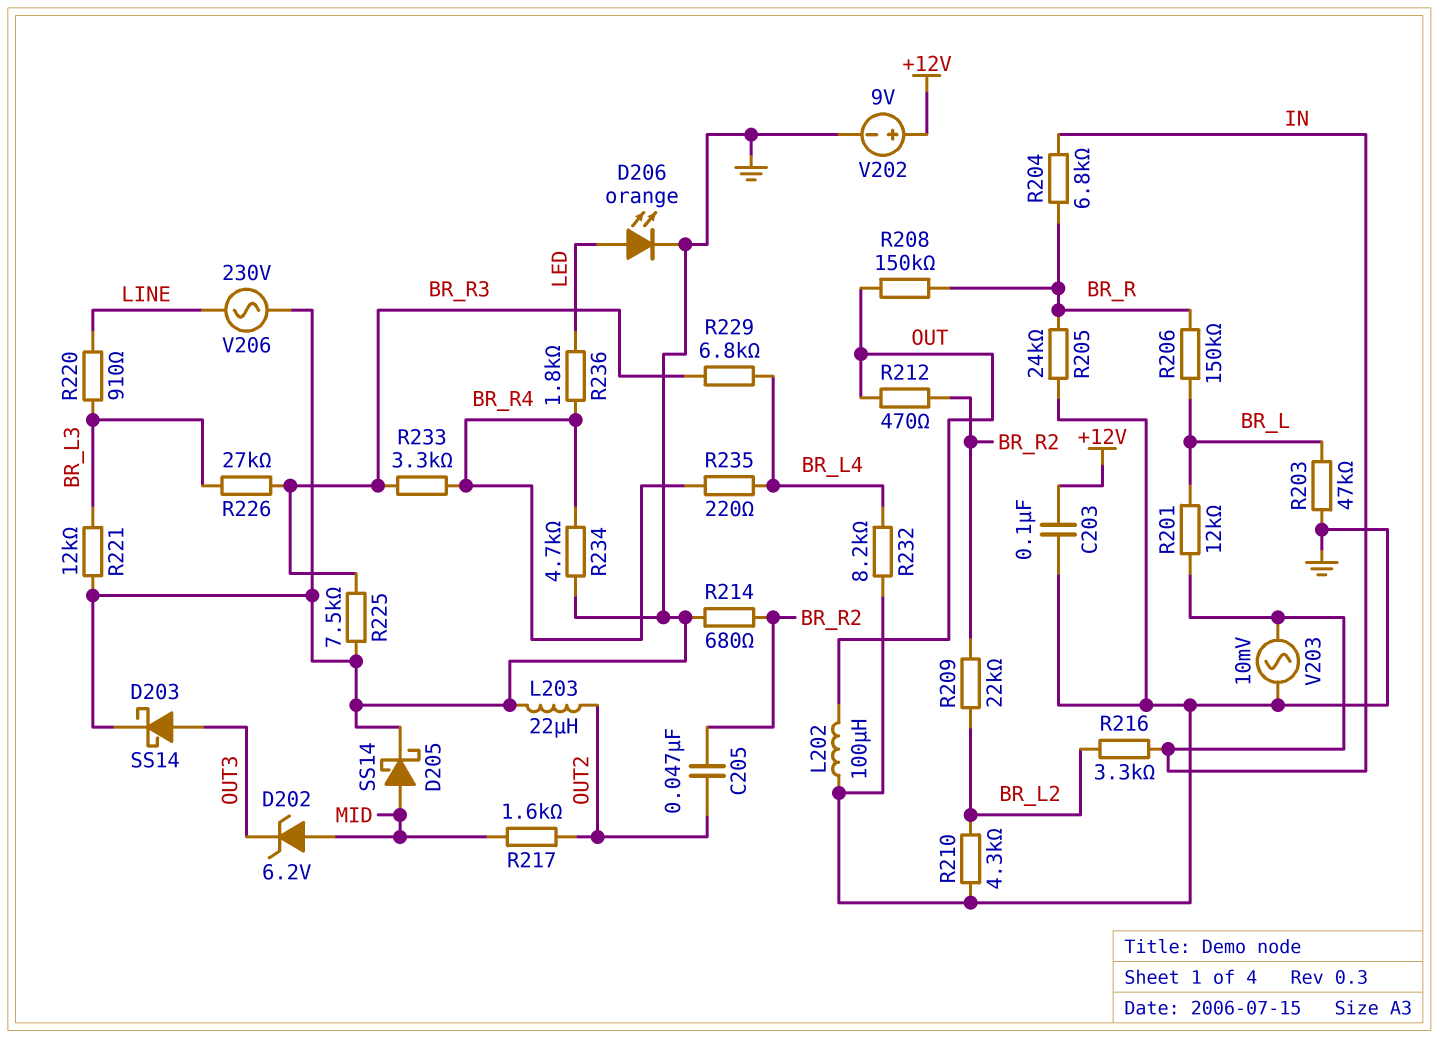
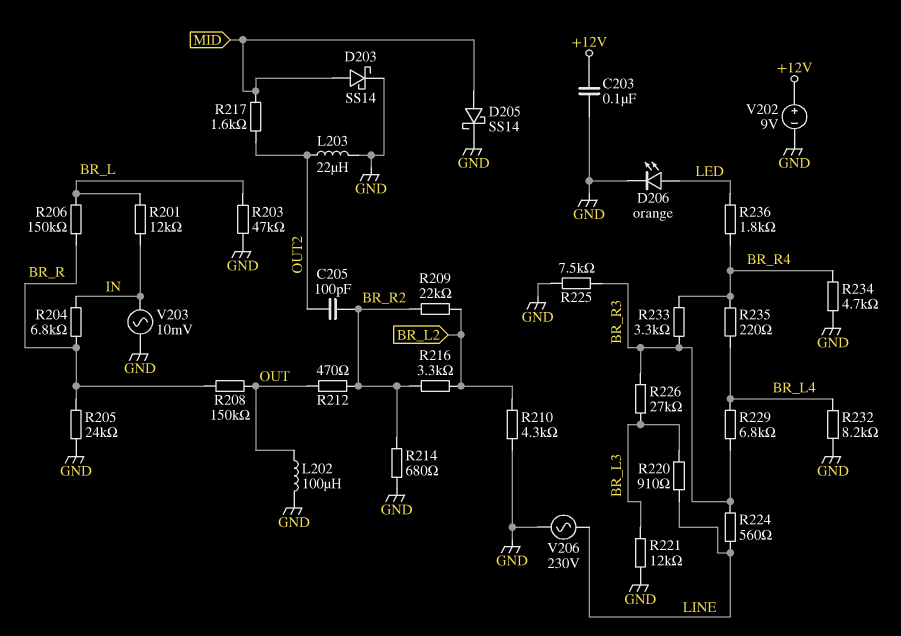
C205: 47nF (BR_R2, OUT2) -> 100pF (BR_R2, OUT2)
D202: zener 6.2V (A MID, K OUT3) -> none
D203: schottky SS14 (A OUT3, K GND) -> schottky SS14 (A MID, K GND)
R216: 3.3k (BR_L2, IN) -> 3.3k (BR_L2, BR_R2)
R224: none -> 560 (BR_R3, LINE)

